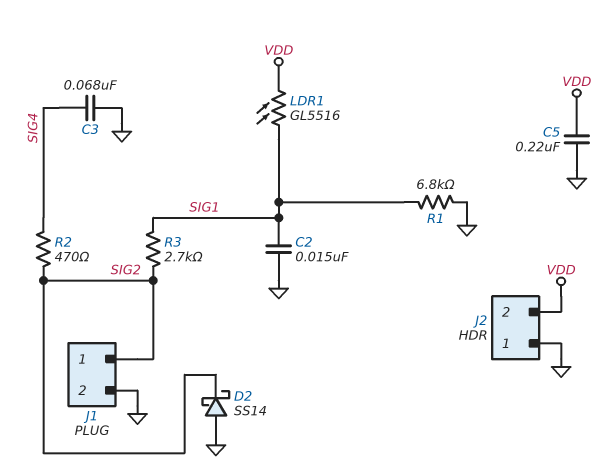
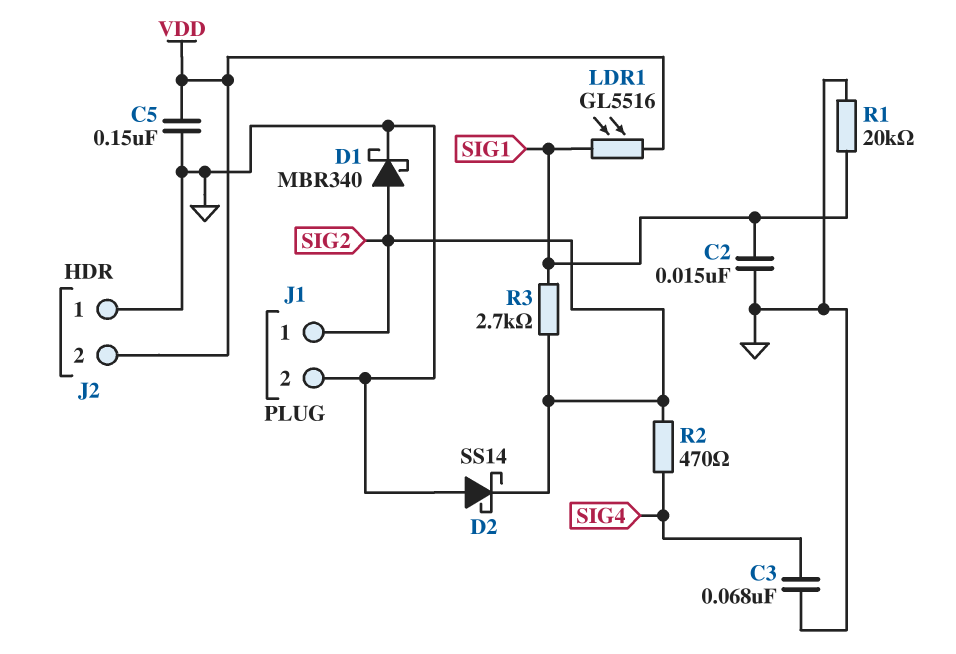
C5: 220nF (GND, VDD) -> 150nF (GND, VDD)
D1: none -> schottky MBR340 (A SIG2, K GND)
R1: 6.8k (GND, SIG1) -> 20k (GND, SIG1)

